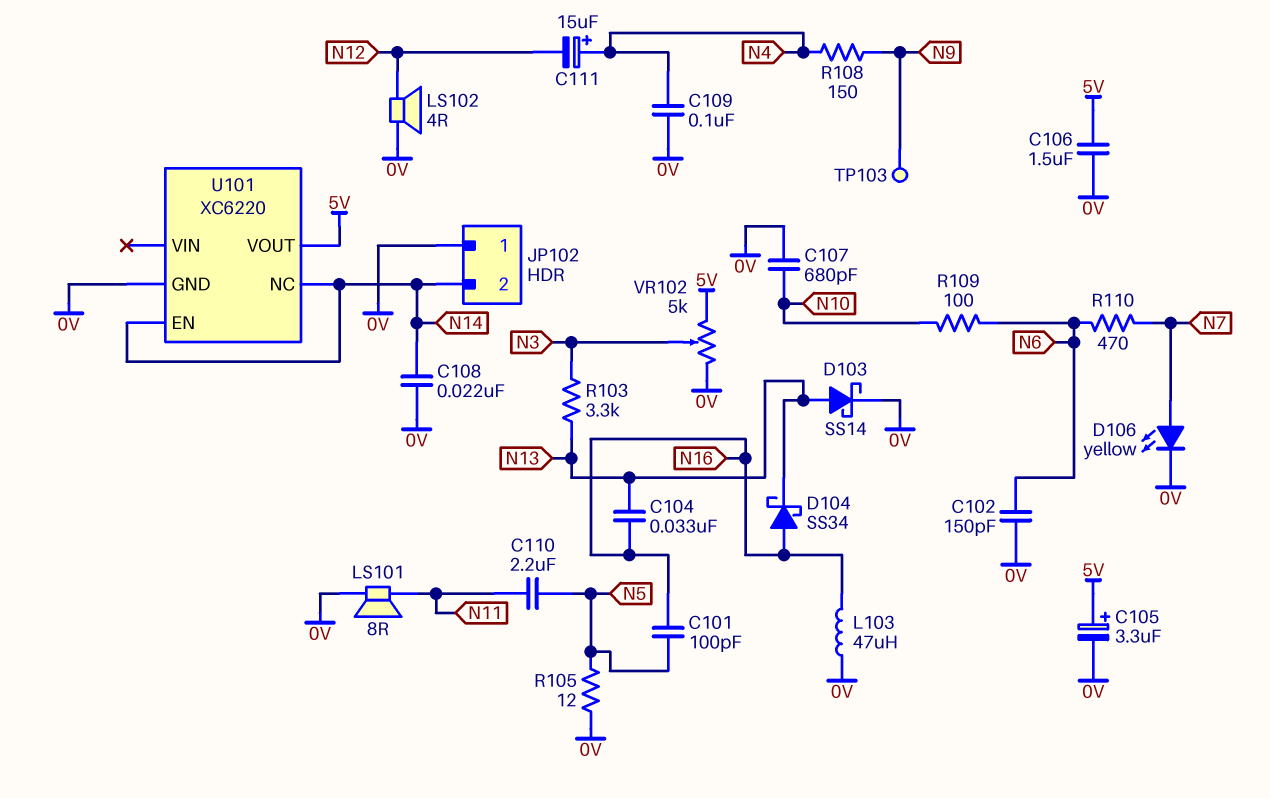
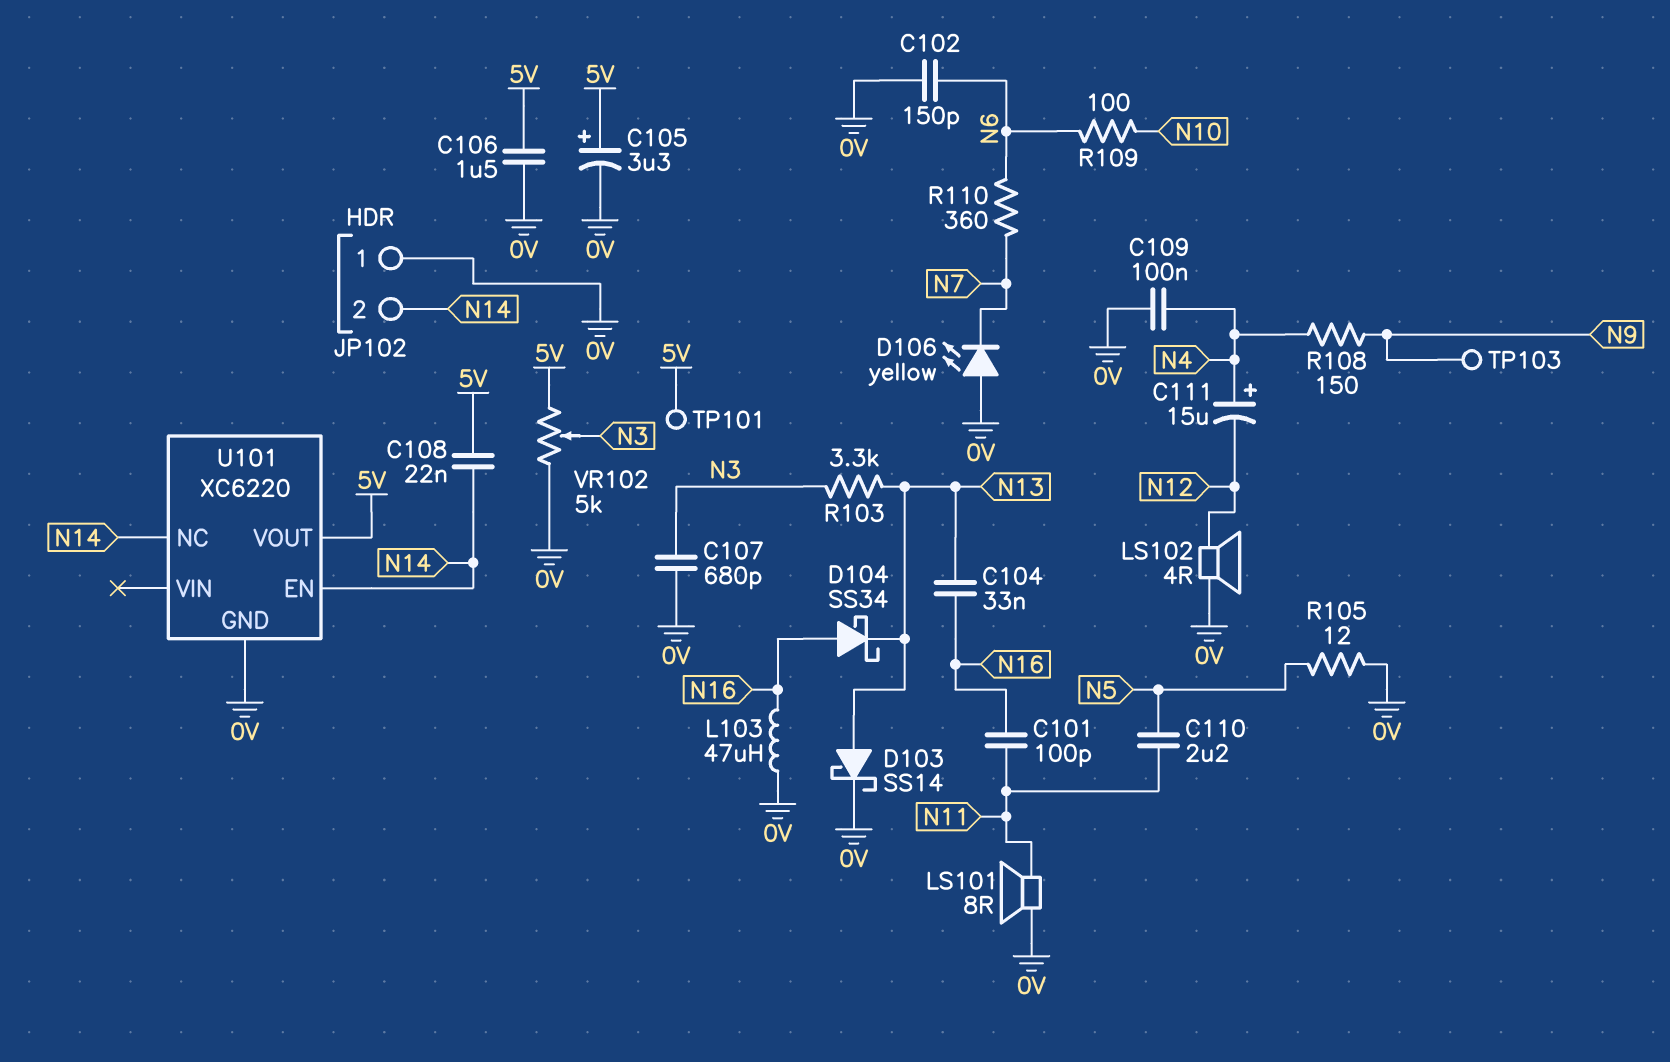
C101: 100pF (N5, N16) -> 100pF (N11, N16)
C107: 680pF (0V, N10) -> 680pF (0V, N3)
C108: 22nF (0V, N14) -> 22nF (5V, N14)
D106: LED yellow (A N7, K 0V) -> LED yellow (A 0V, K N7)
R110: 470 (N6, N7) -> 360 (N6, N7)
TP101: none -> test point (5V)

